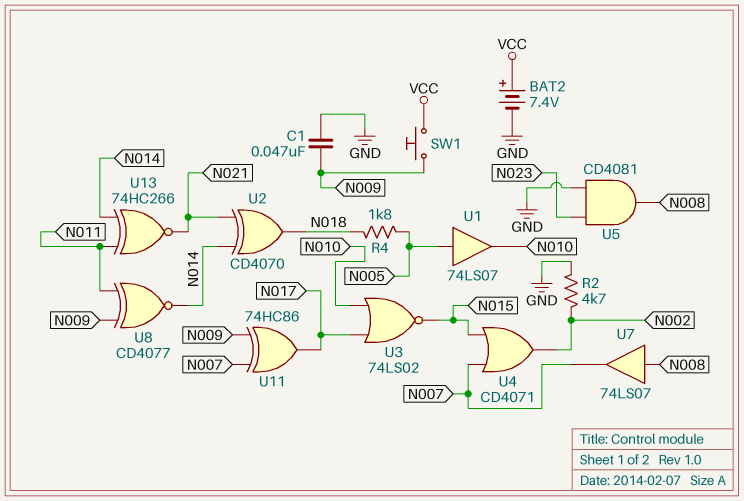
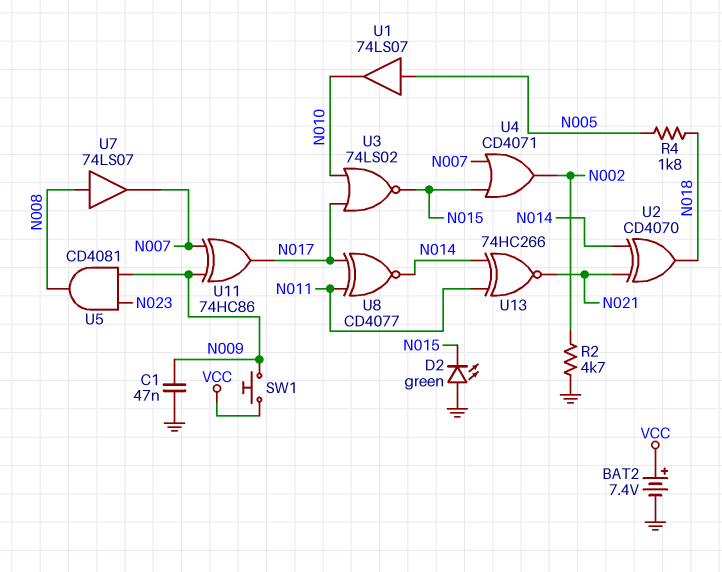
D2: none -> LED green (A GND, K N015)
U5: AND CD4081 (in GND, in N023, out N008) -> AND CD4081 (in N009, in N023, out N008)
U8: XNOR CD4077 (in N009, in N011, out N014) -> XNOR CD4077 (in N011, in N017, out N014)

